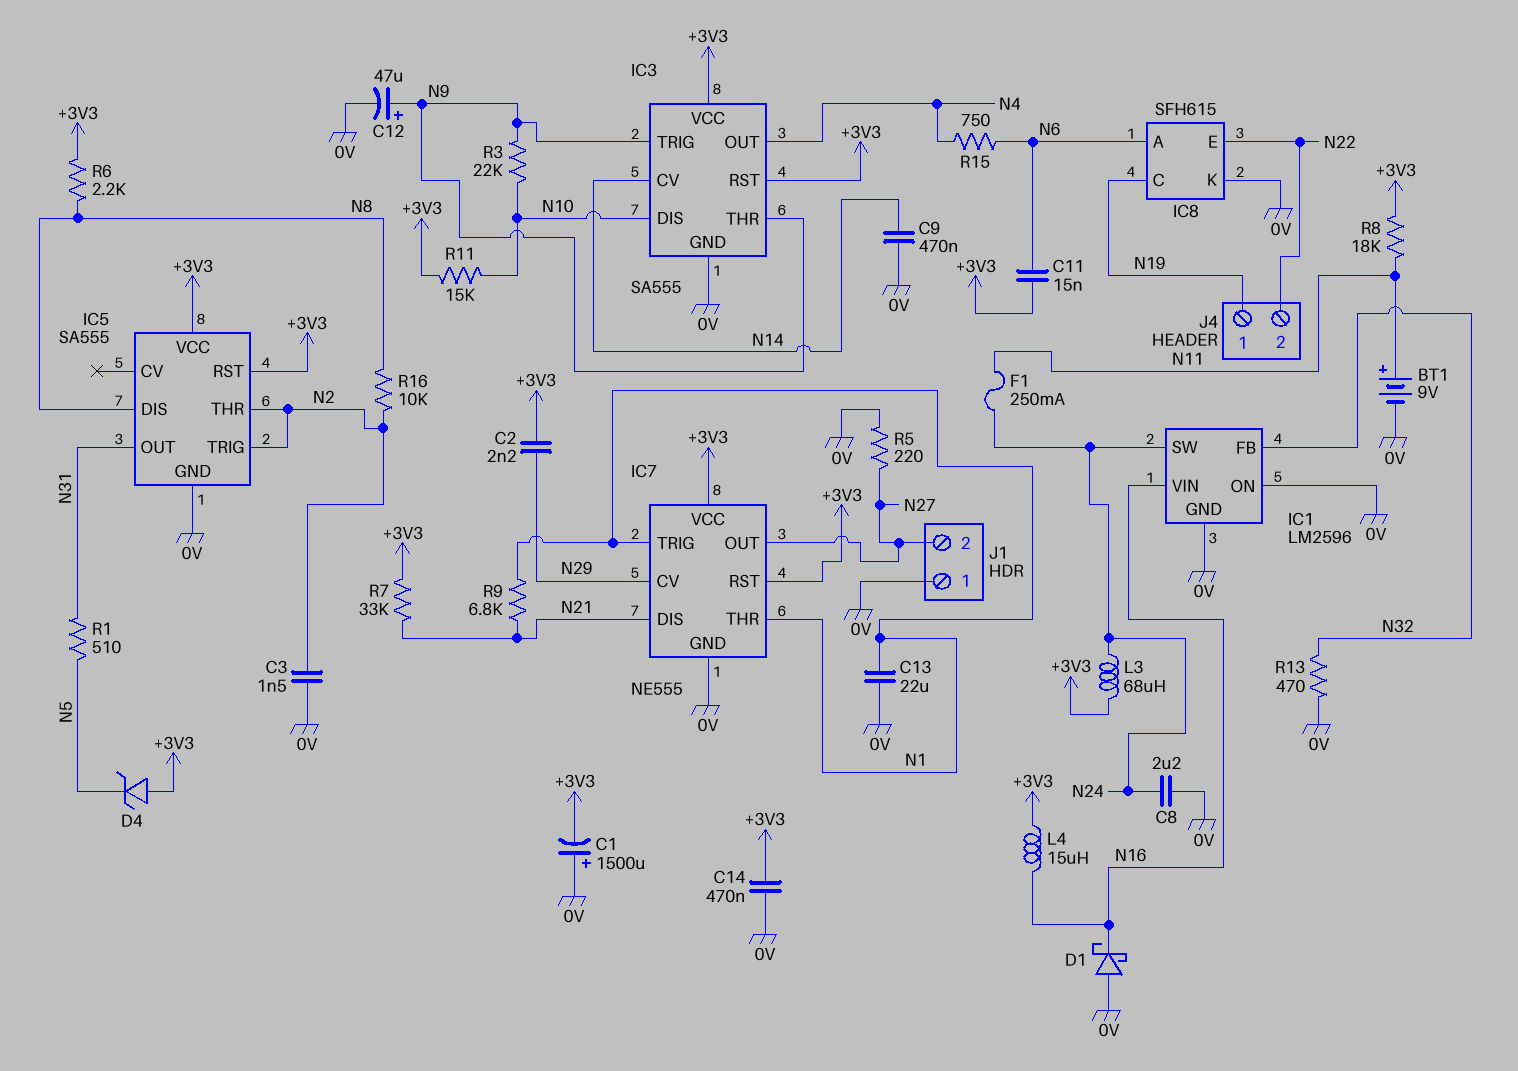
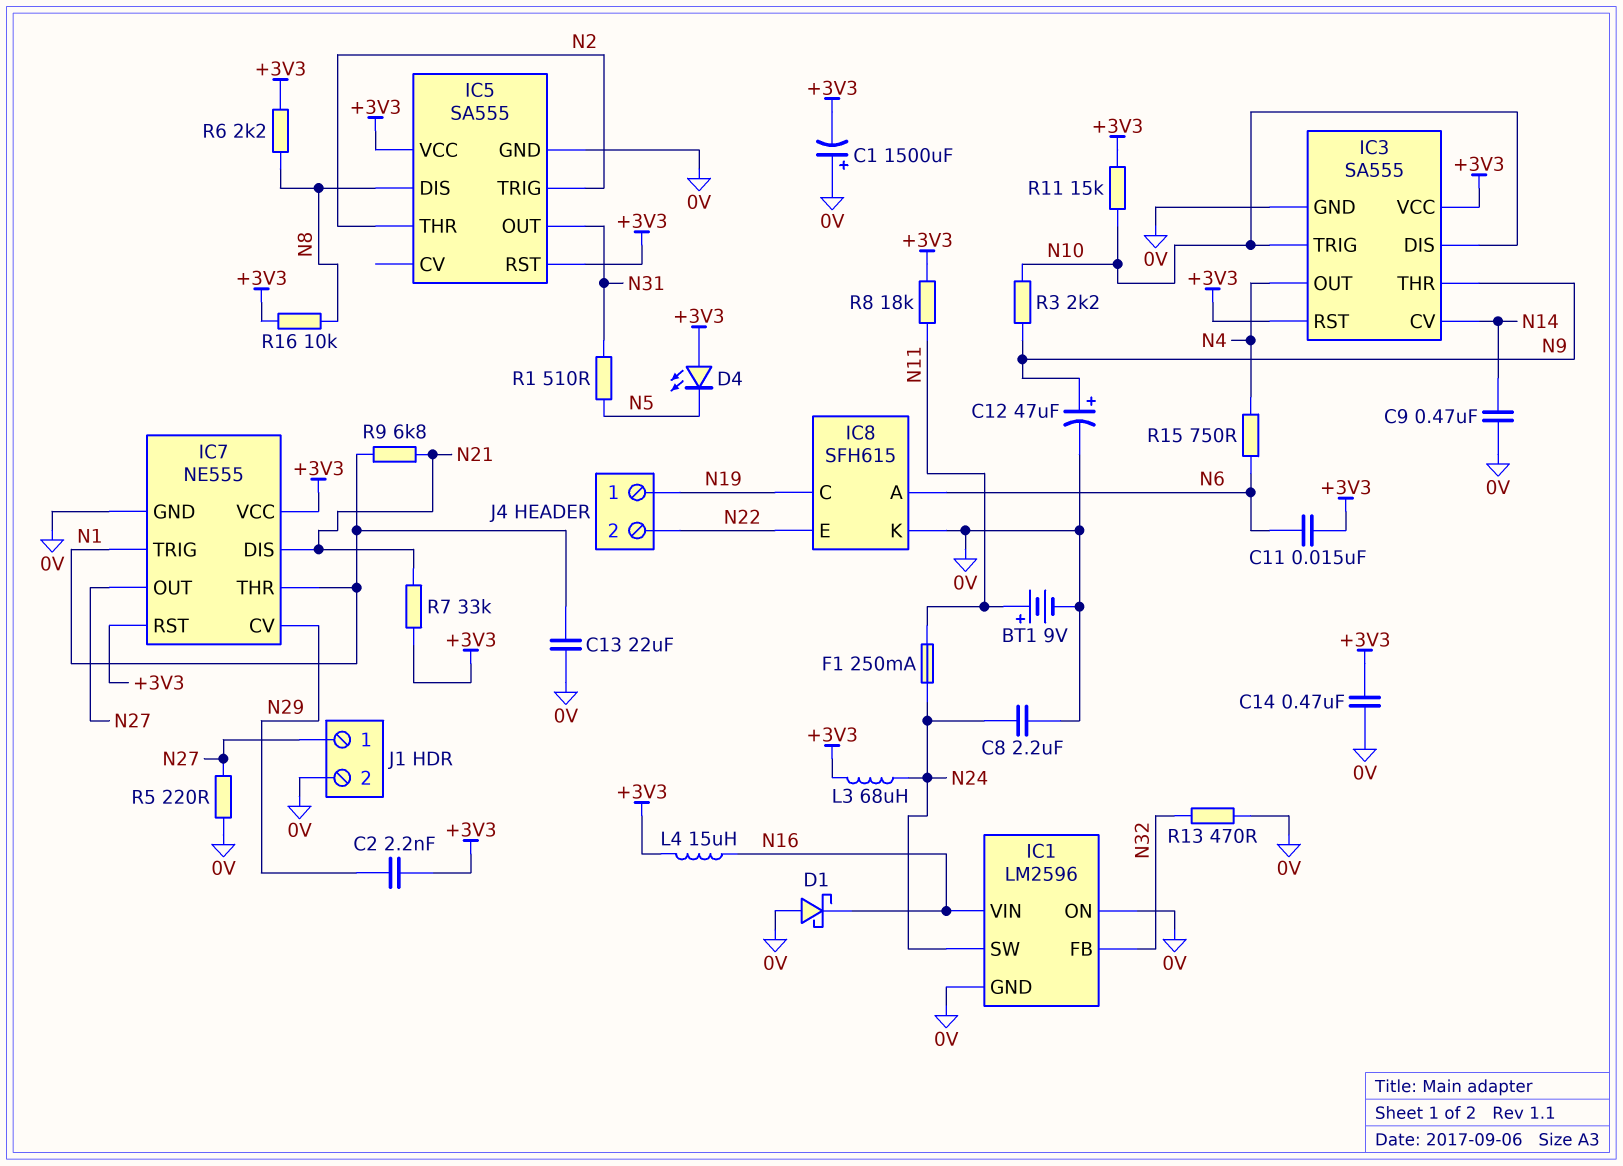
C3: 1.5nF (0V, N2) -> none
D4: zener (A +3V3, K N5) -> LED (A +3V3, K N5)
IC3 pin TRIG: N9 -> N10
J1 pin 1: 0V -> N27
J1 pin 2: N27 -> 0V
R3: 22k (N9, N10) -> 2.2k (N9, N10)
R16: 10k (N2, N8) -> 10k (+3V3, N8)

